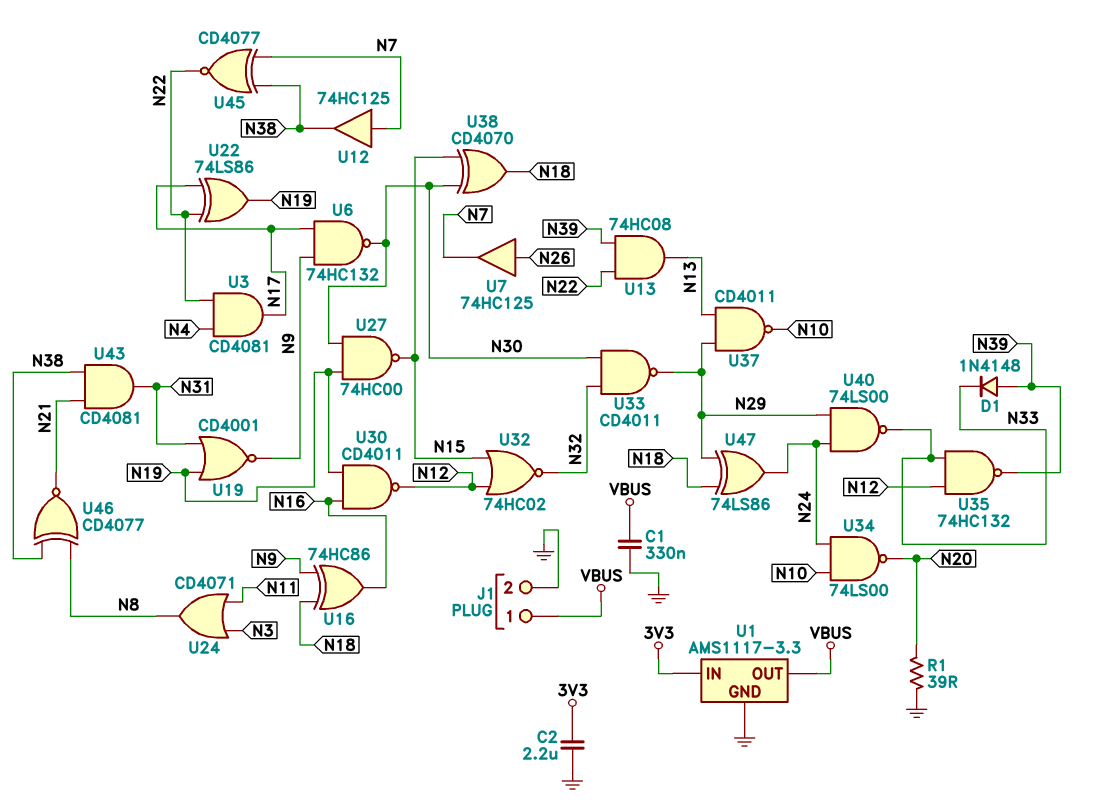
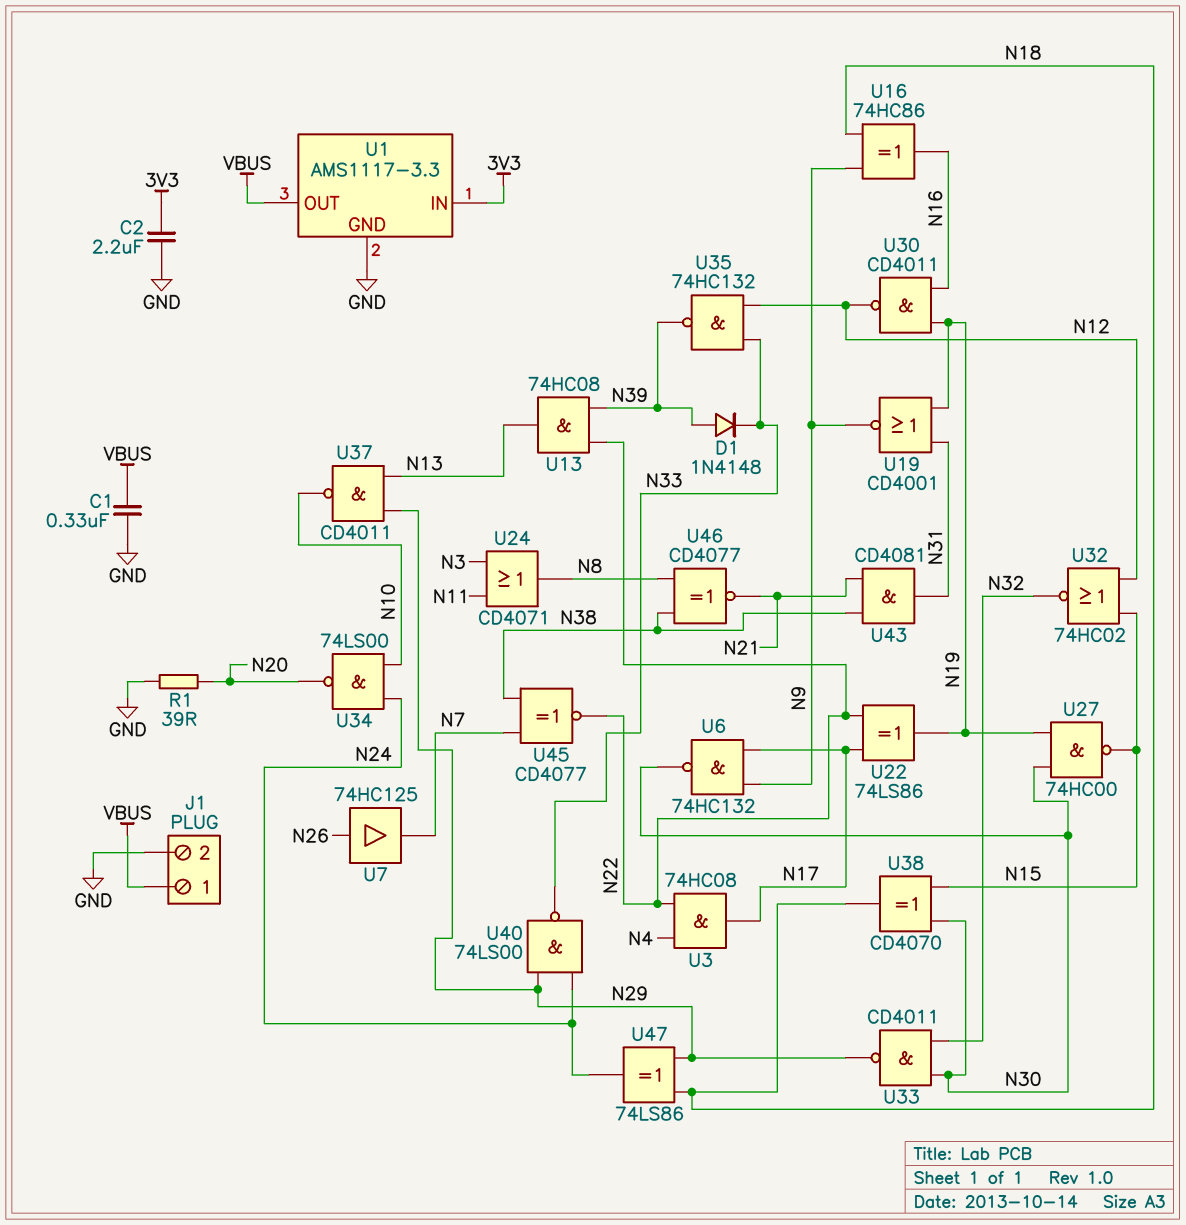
U3: AND CD4081 (in N4, in N22, out N17) -> AND 74HC08 (in N4, in N22, out N17)
U12: buffer 74HC125 (in N7, out N38) -> none

